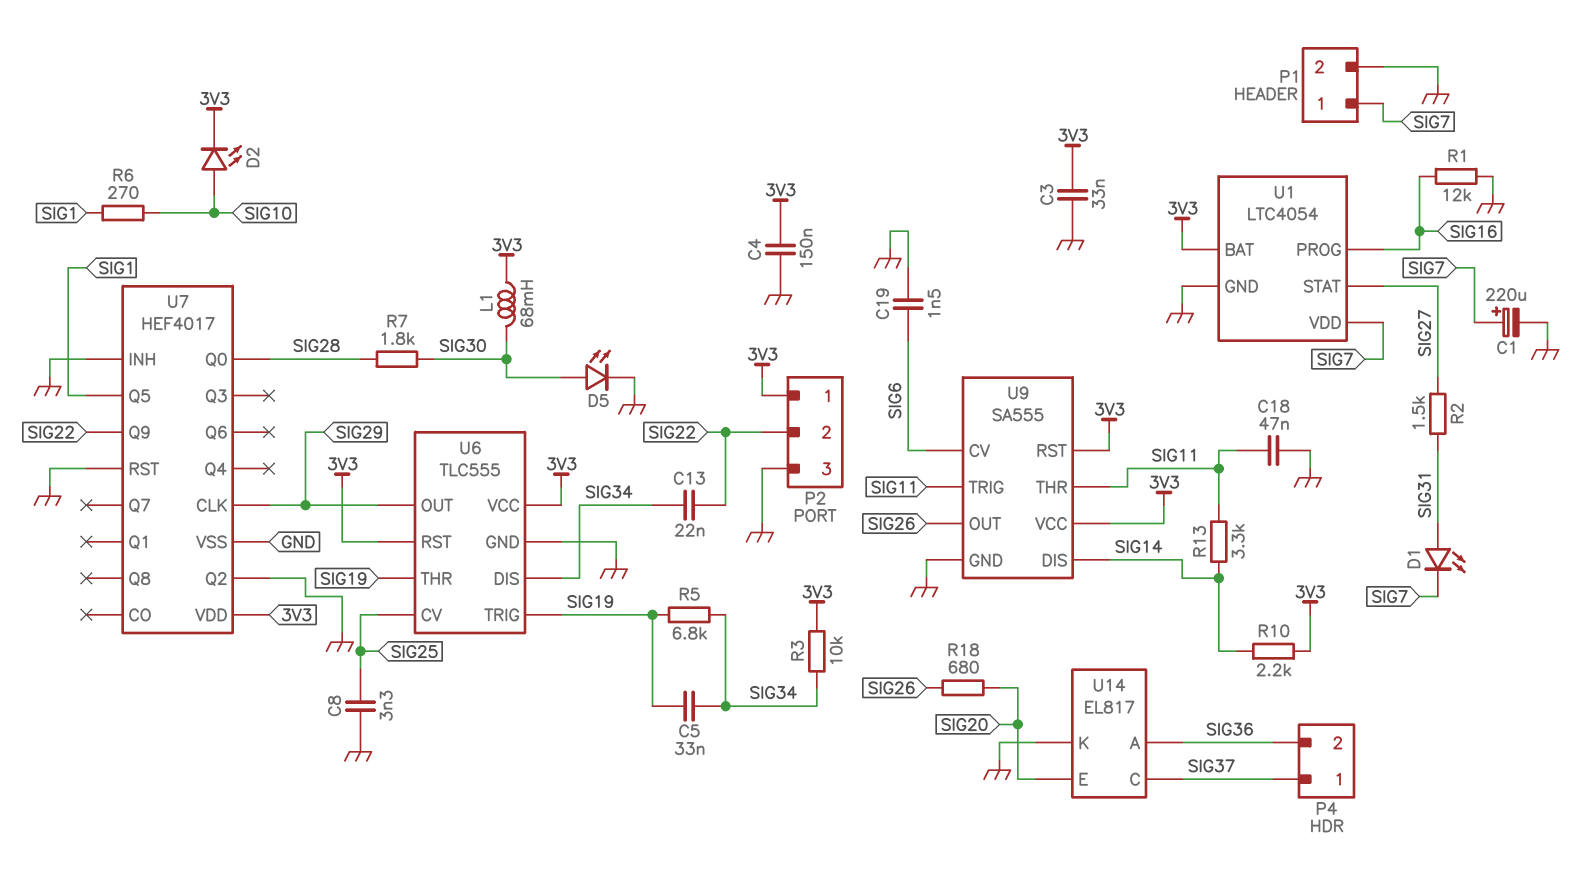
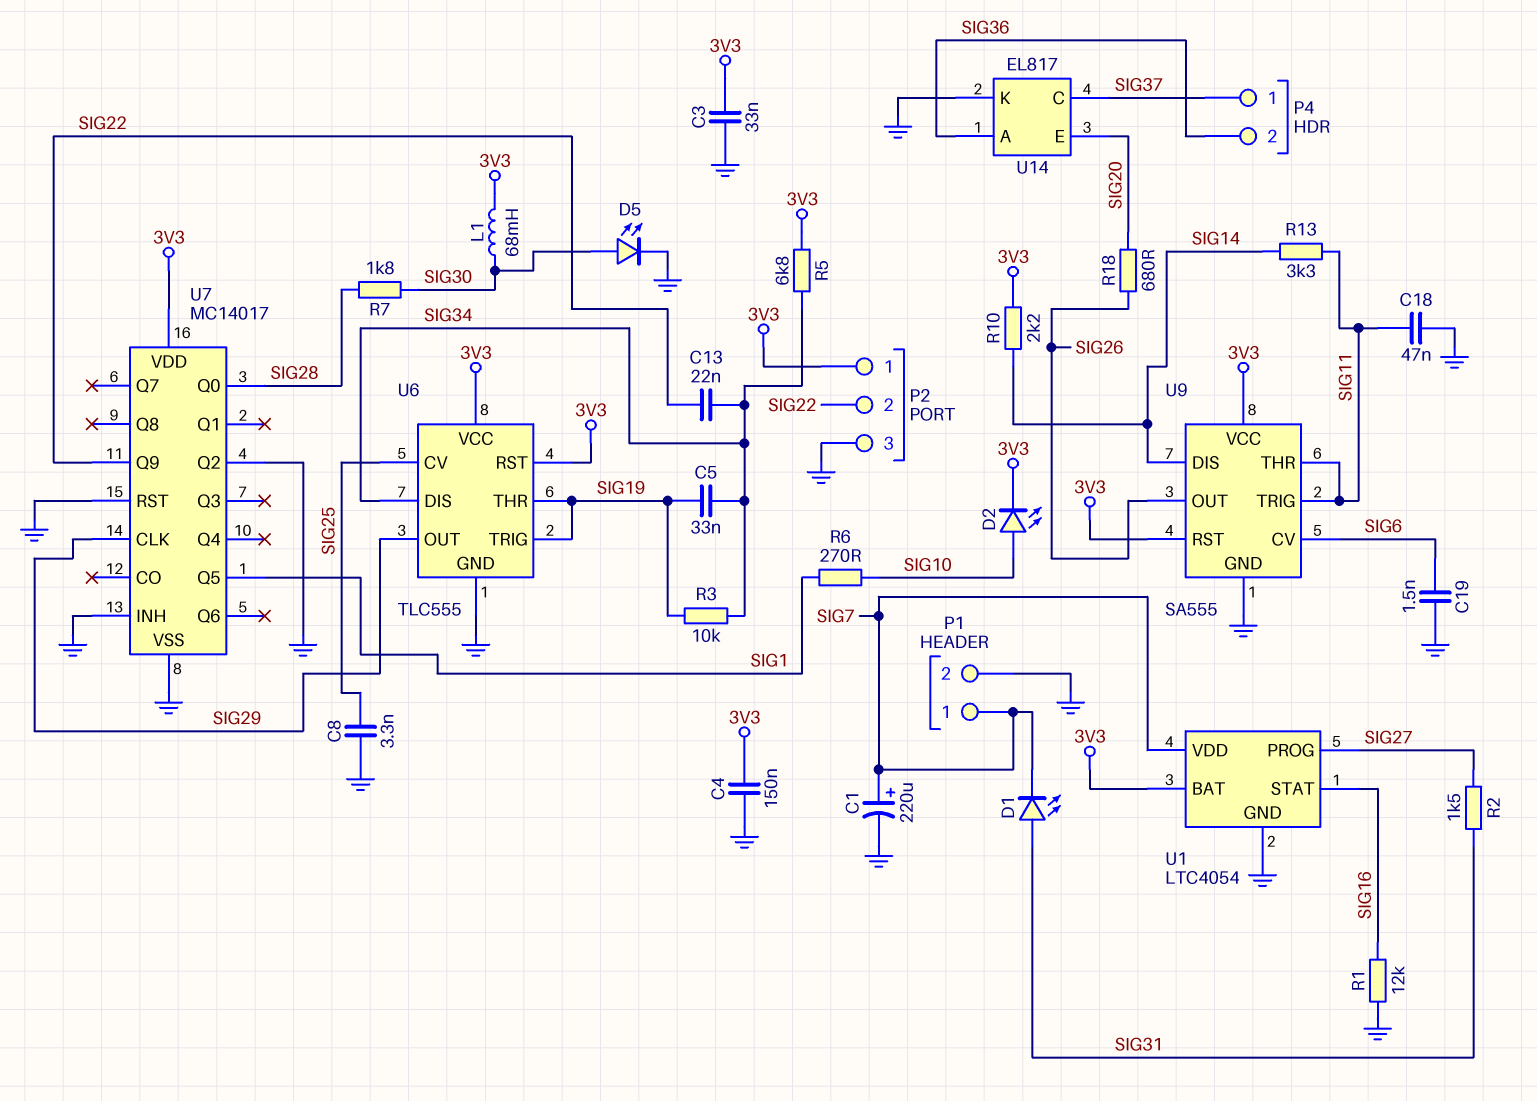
R3: 10k (3V3, SIG34) -> 10k (SIG19, SIG34)
R5: 6.8k (SIG19, SIG34) -> 6.8k (3V3, SIG34)
U1 pin PROG: SIG16 -> SIG27
U1 pin STAT: SIG27 -> SIG16
U7: HEF4017 -> MC14017

